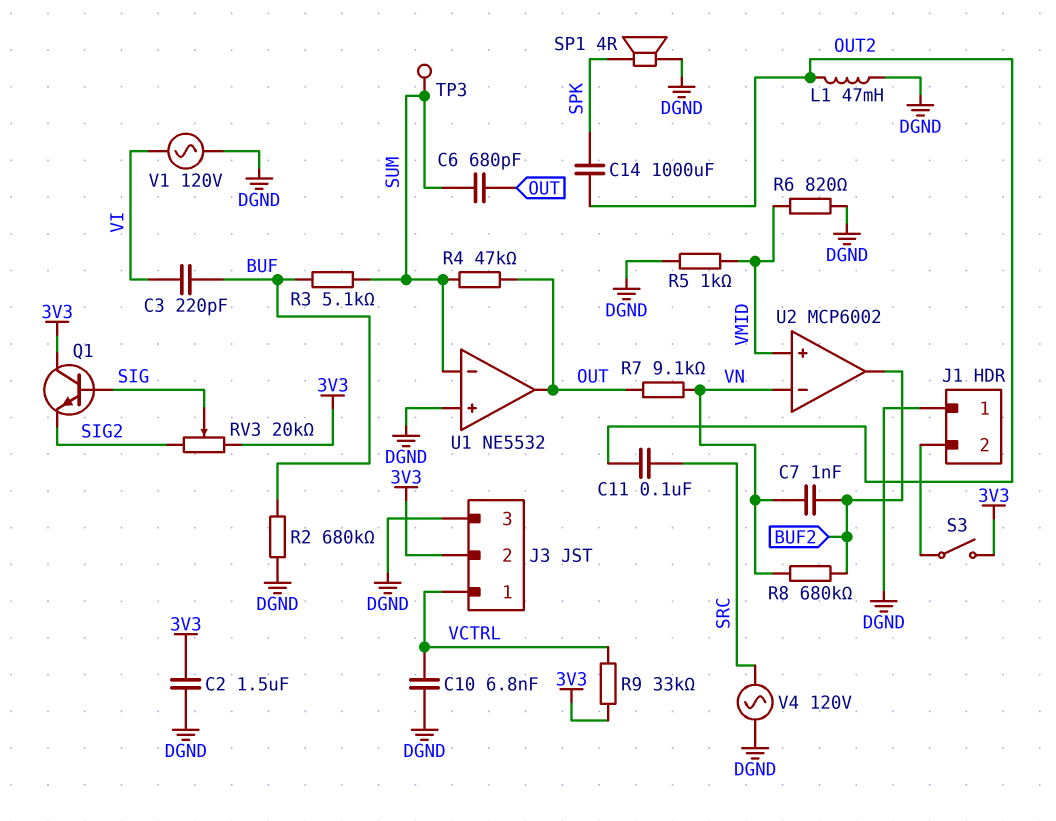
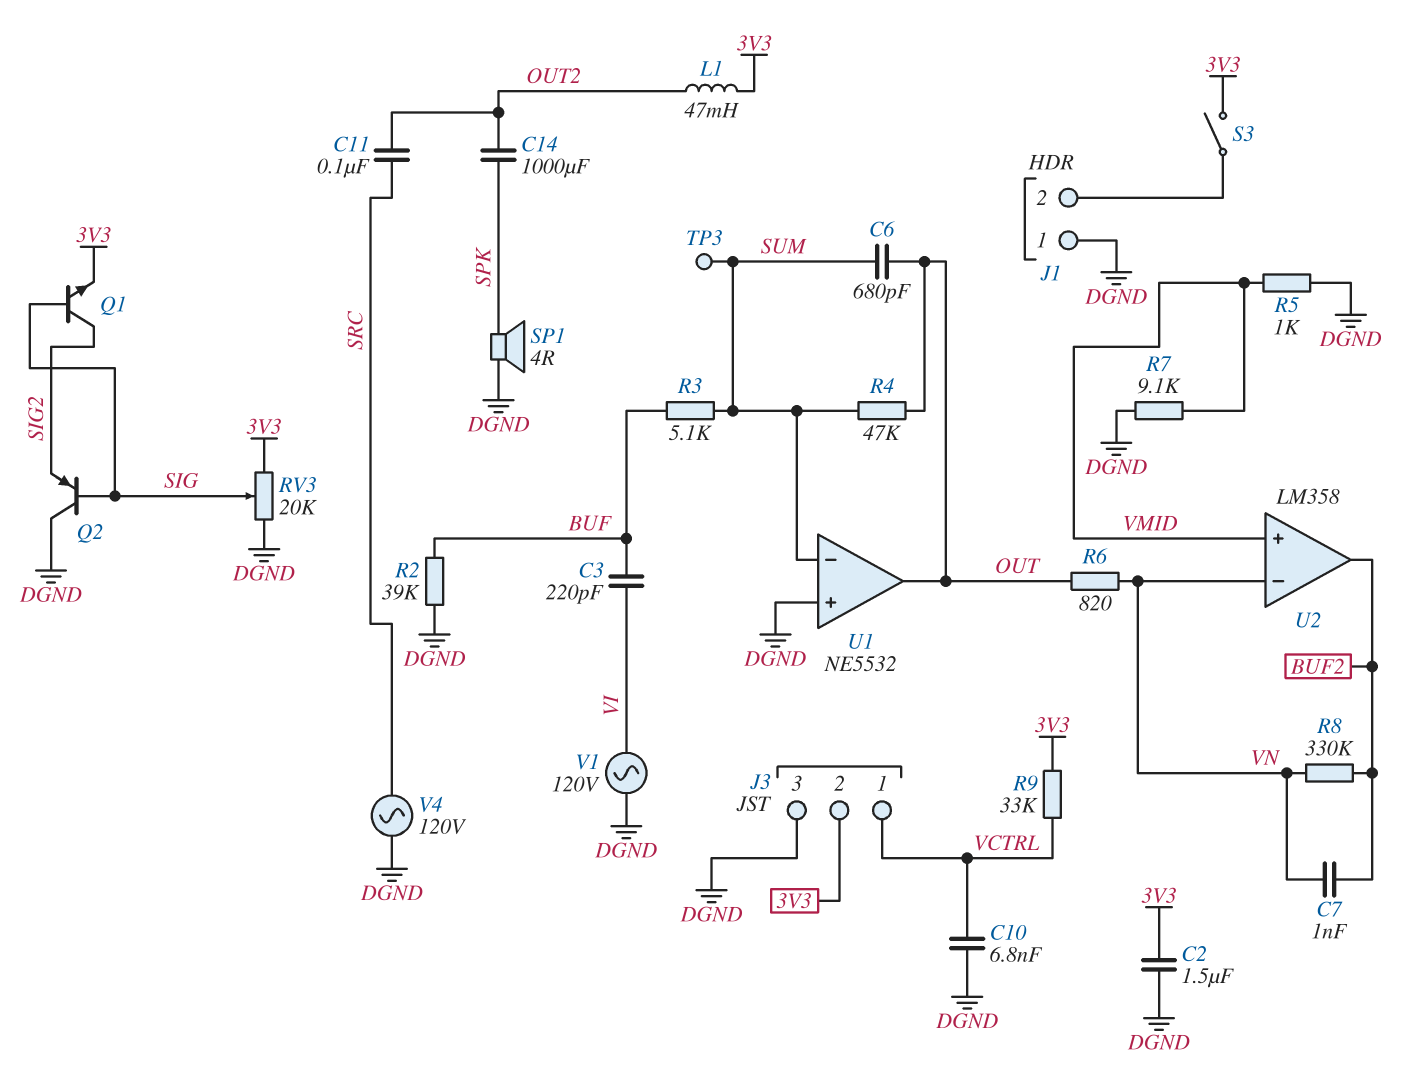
L1: 47mH (DGND, OUT2) -> 47mH (3V3, OUT2)
Q1: NPN (B SIG, C 3V3, E SIG2) -> NPN (B SIG, C SIG2, E 3V3)
Q2: none -> PNP (B SIG, C DGND, E SIG2)
R2: 680k (BUF, DGND) -> 39k (BUF, DGND)
R6: 820 (DGND, VMID) -> 820 (OUT, VN)
R7: 9.1k (OUT, VN) -> 9.1k (DGND, VMID)
R8: 680k (BUF2, VN) -> 330k (BUF2, VN)
RV3: 20k (3V3, SIG2, wiper SIG) -> 20k (3V3, DGND, wiper SIG)
U2: MCP6002 -> LM358

